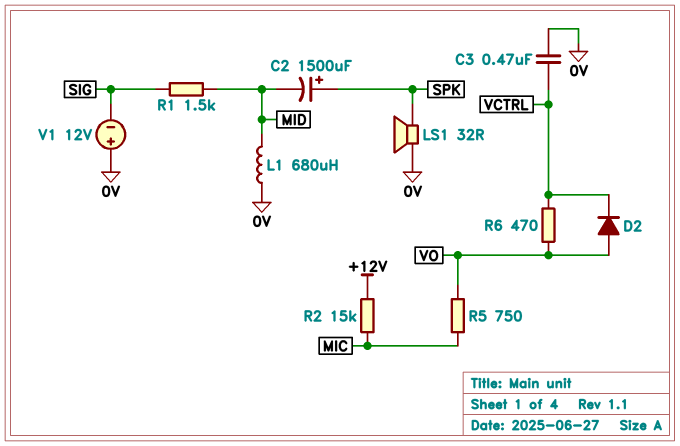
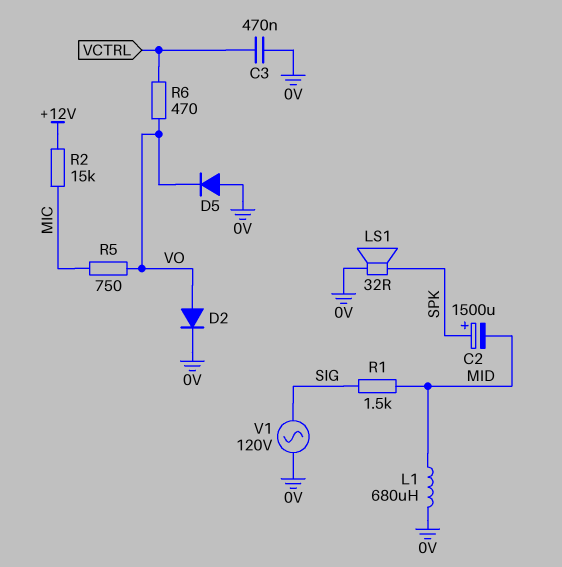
D2: diode (A VO, K VCTRL) -> diode (A VO, K 0V)
D5: none -> diode (A 0V, K VO)
V1: 12V (plus 0V, minus SIG) -> AC 120V (0V, SIG)

